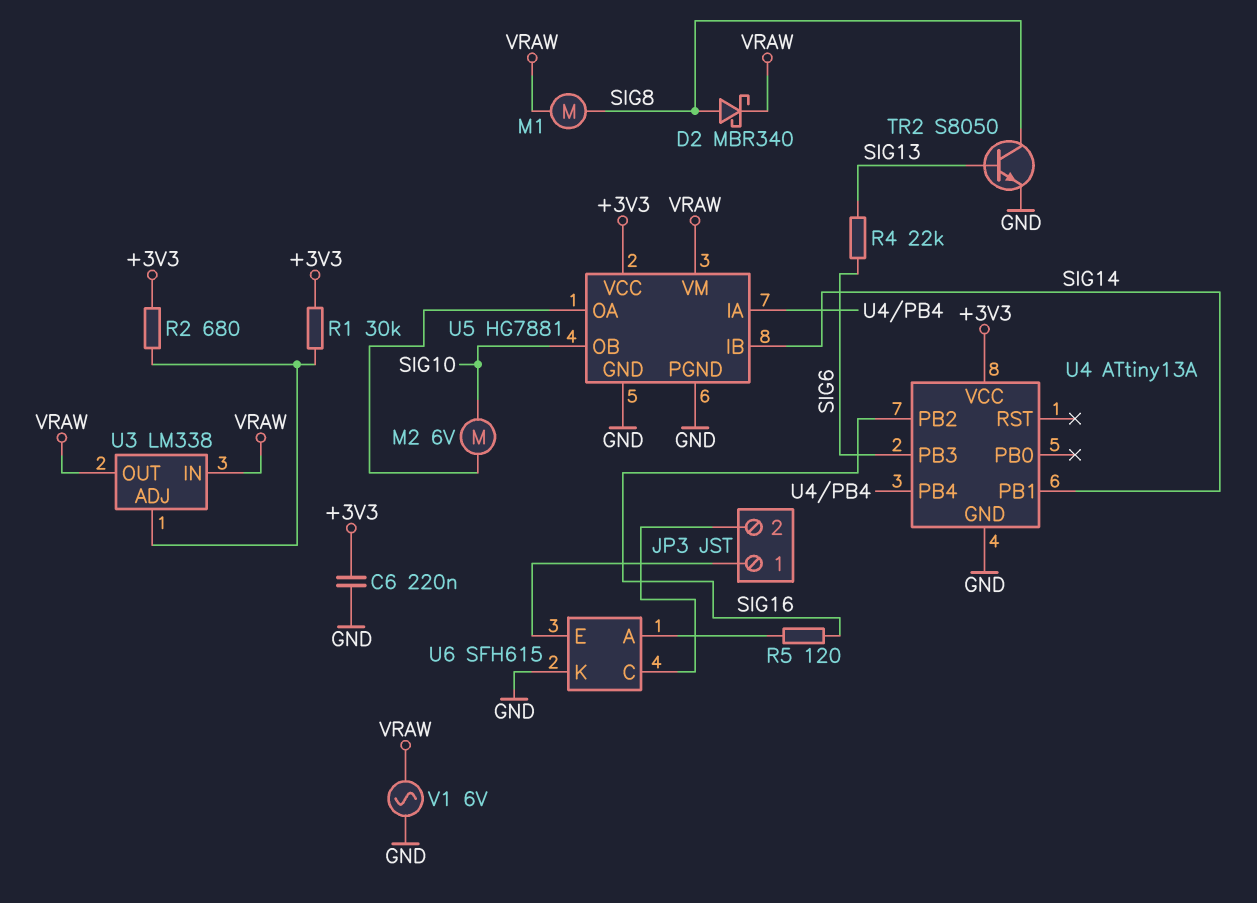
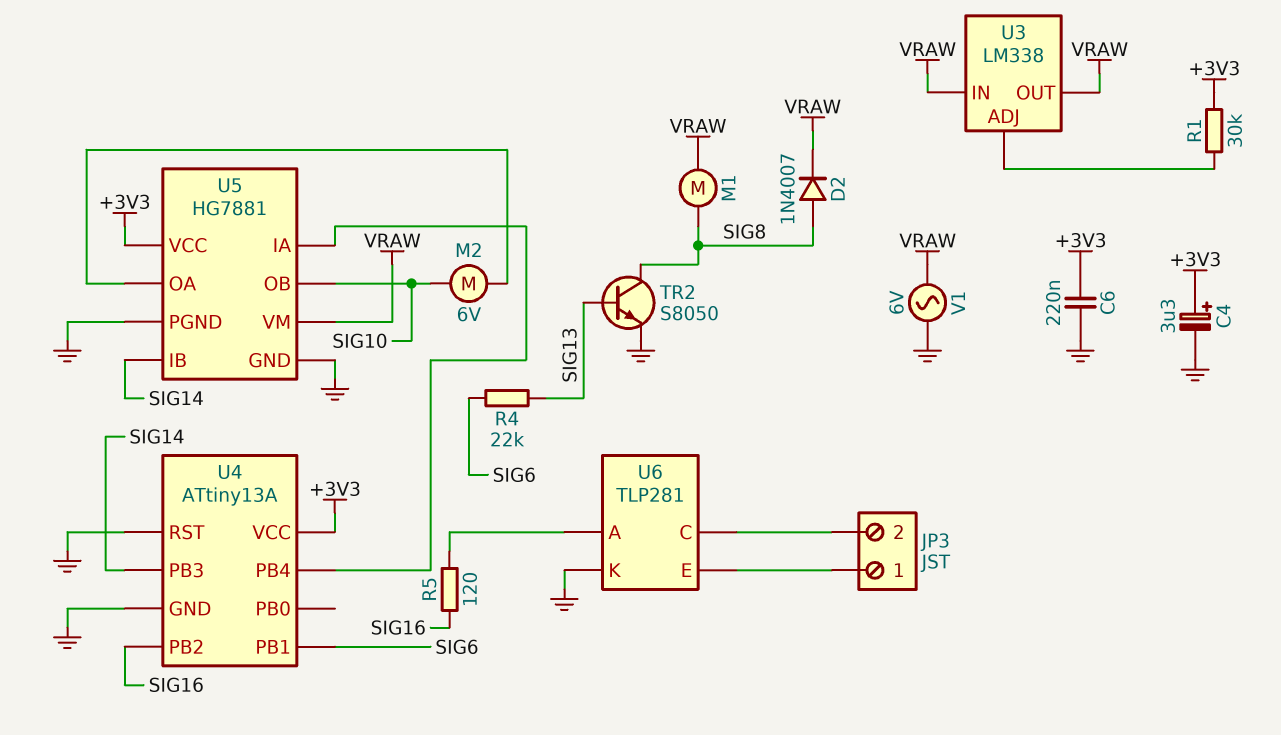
C4: none -> 3.3uF (plus +3V3, minus GND)
D2: schottky MBR340 (A SIG8, K VRAW) -> diode 1N4007 (A SIG8, K VRAW)
R2: 680 (+3V3, U3/ADJ) -> none
U4 pin PB1: SIG14 -> SIG6
U4 pin PB3: SIG6 -> SIG14
U4 pin RST: none -> GND
U6: SFH615 -> TLP281

